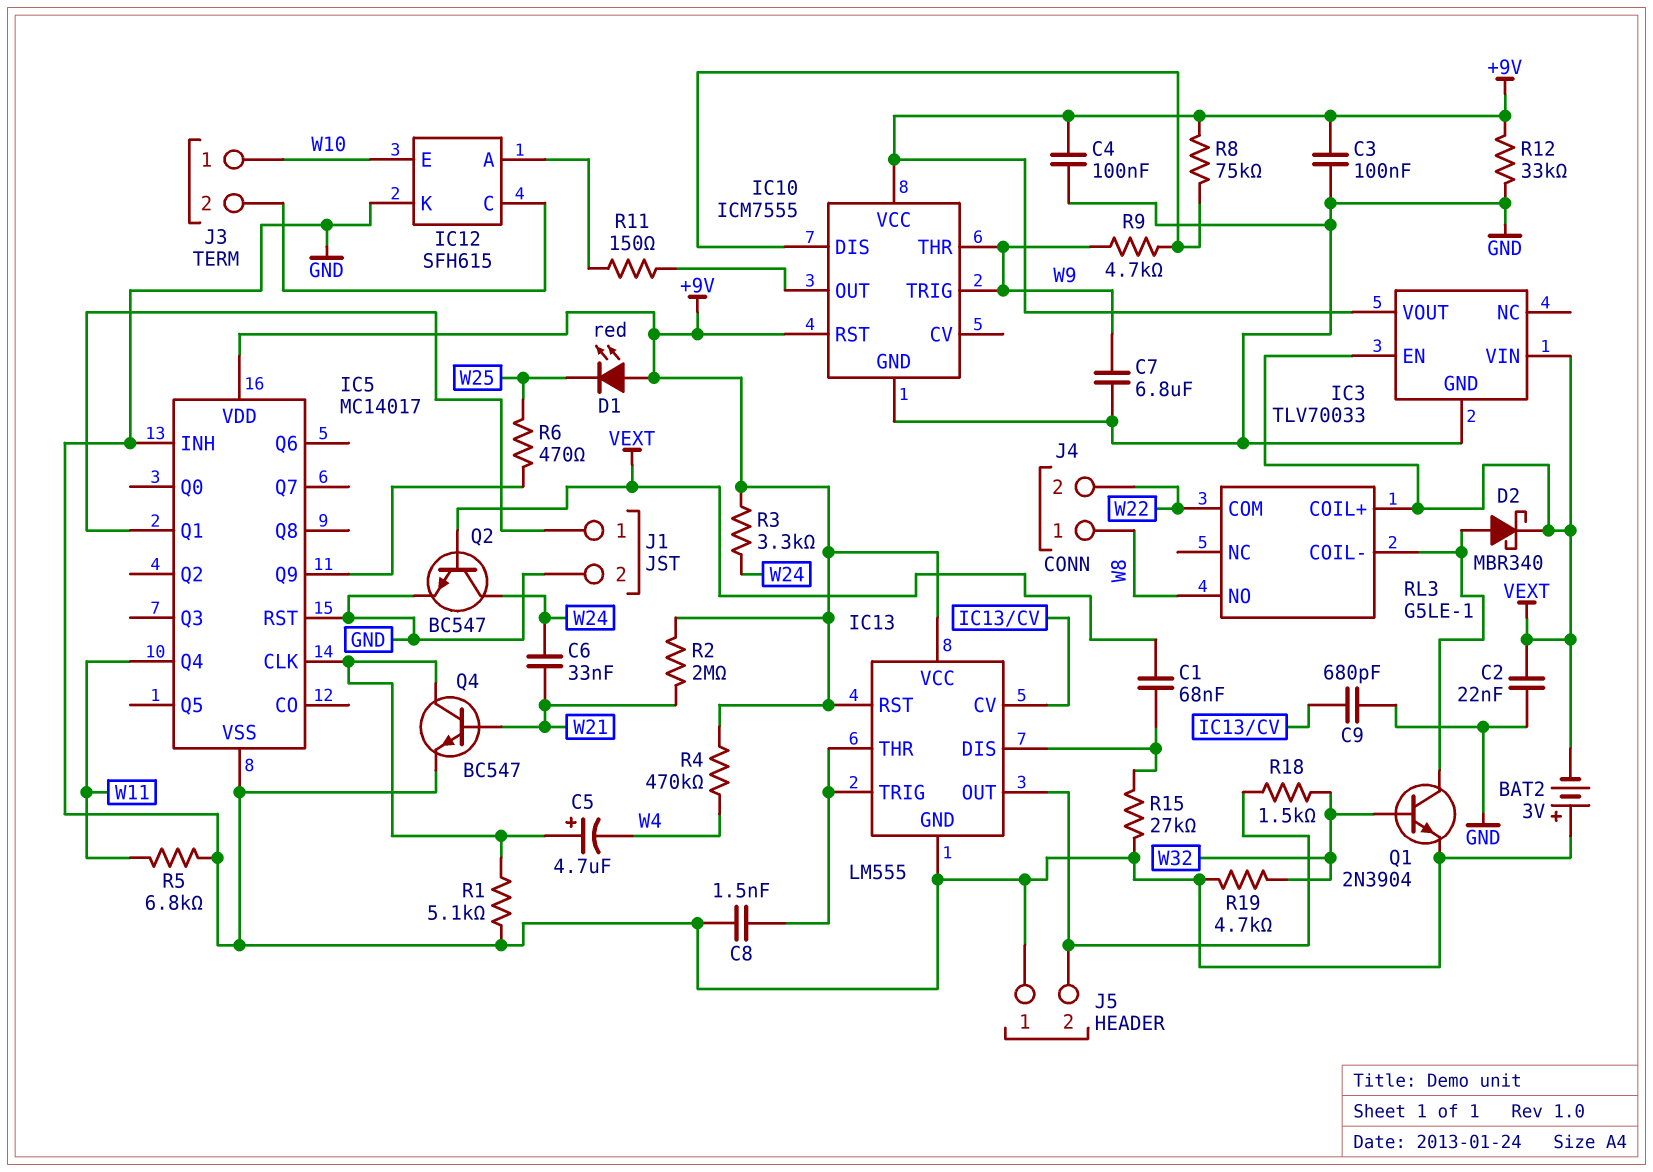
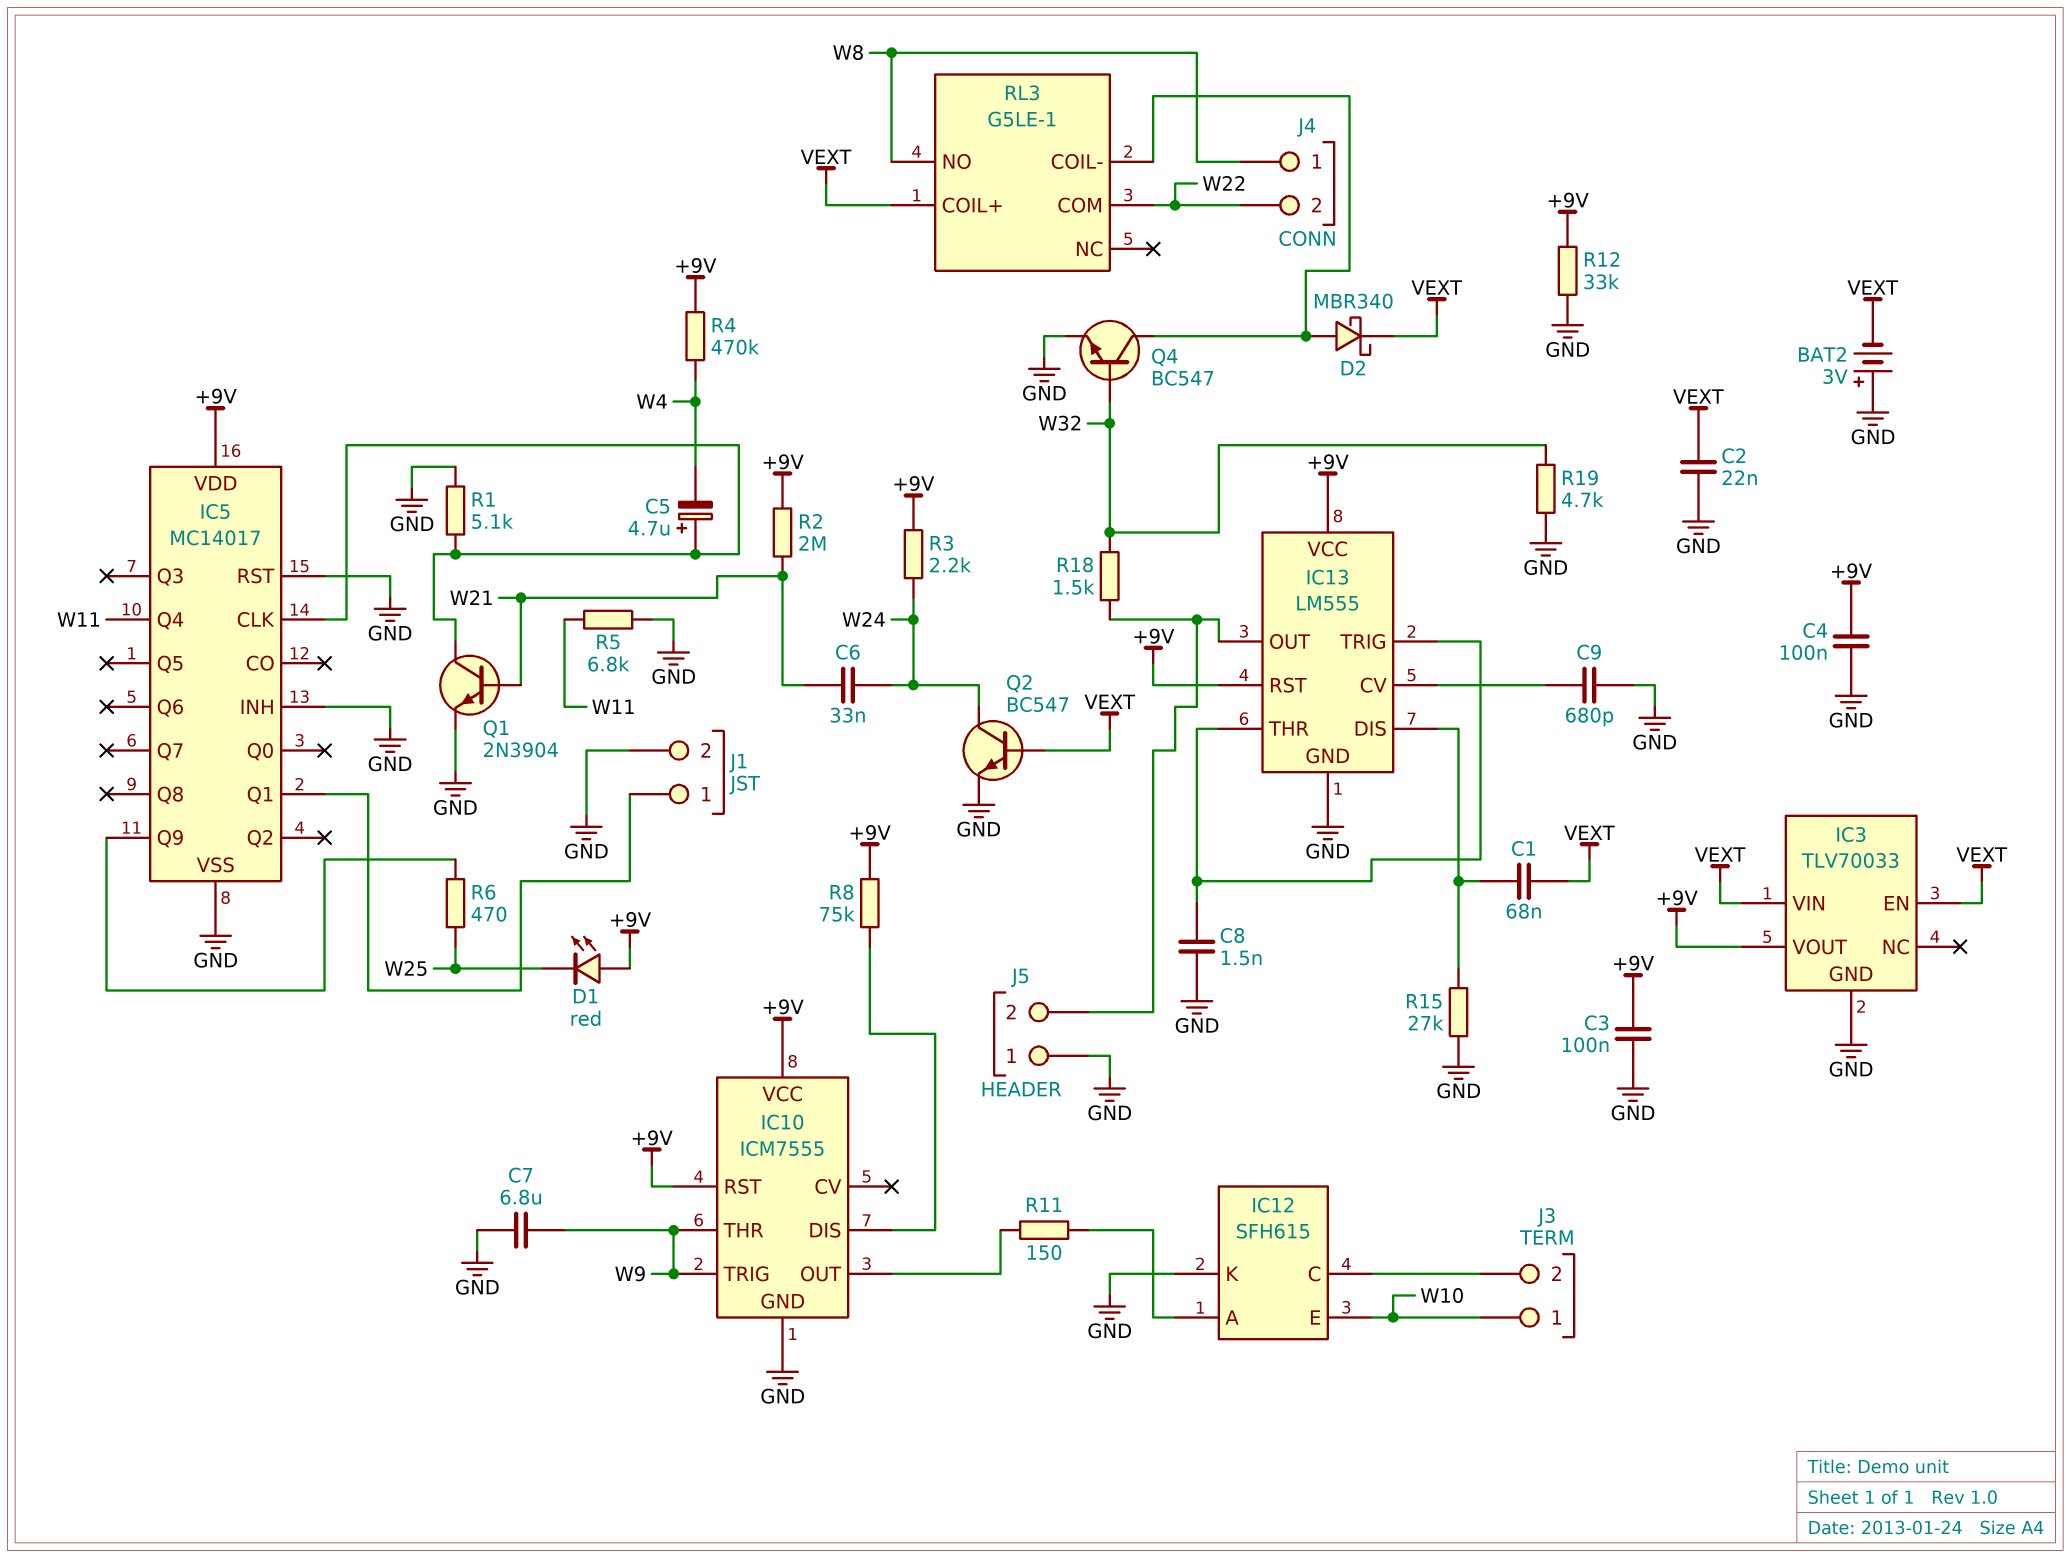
Q1: NPN 2N3904 (B W32, C RL3/COIL-, E GND) -> NPN 2N3904 (B W21, C IC5/CLK, E GND)
Q4: NPN BC547 (B W21, C IC5/CLK, E GND) -> NPN BC547 (B W32, C RL3/COIL-, E GND)
R3: 3.3k (+9V, W24) -> 2.2k (+9V, W24)
R9: 4.7k (IC10/DIS, W9) -> none

